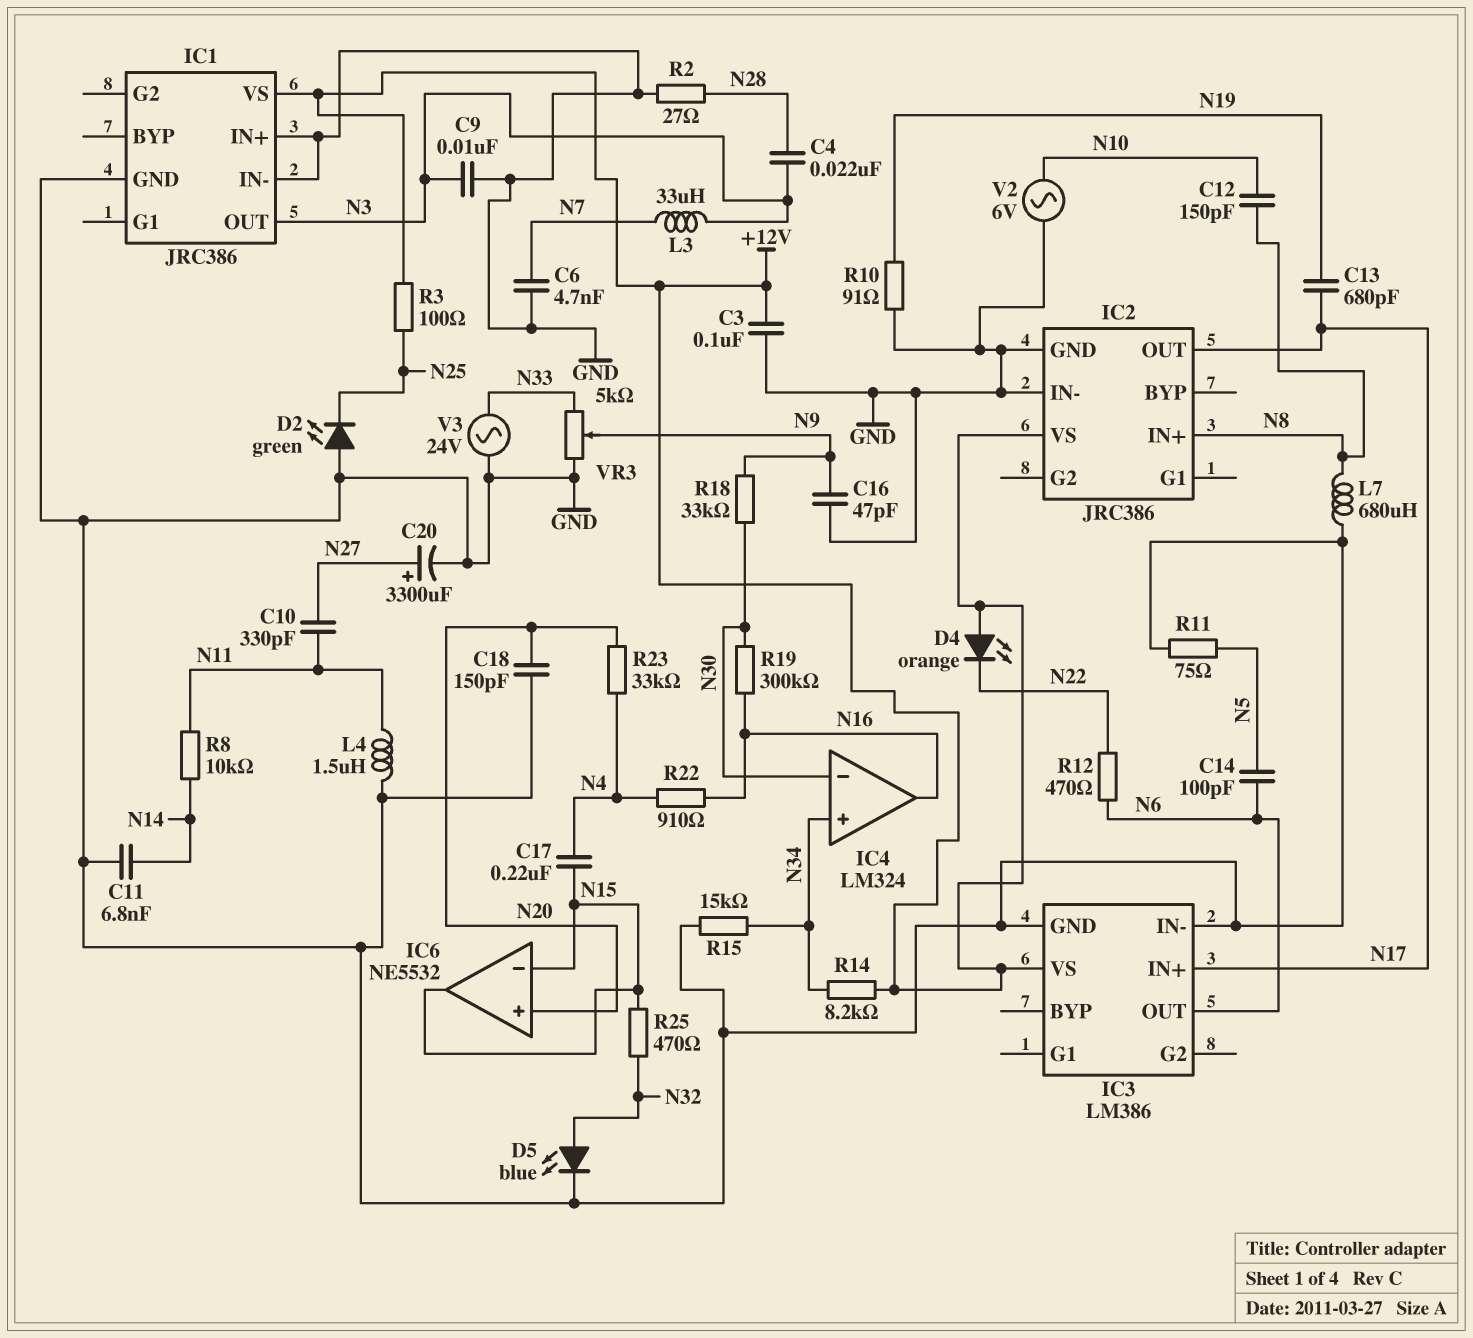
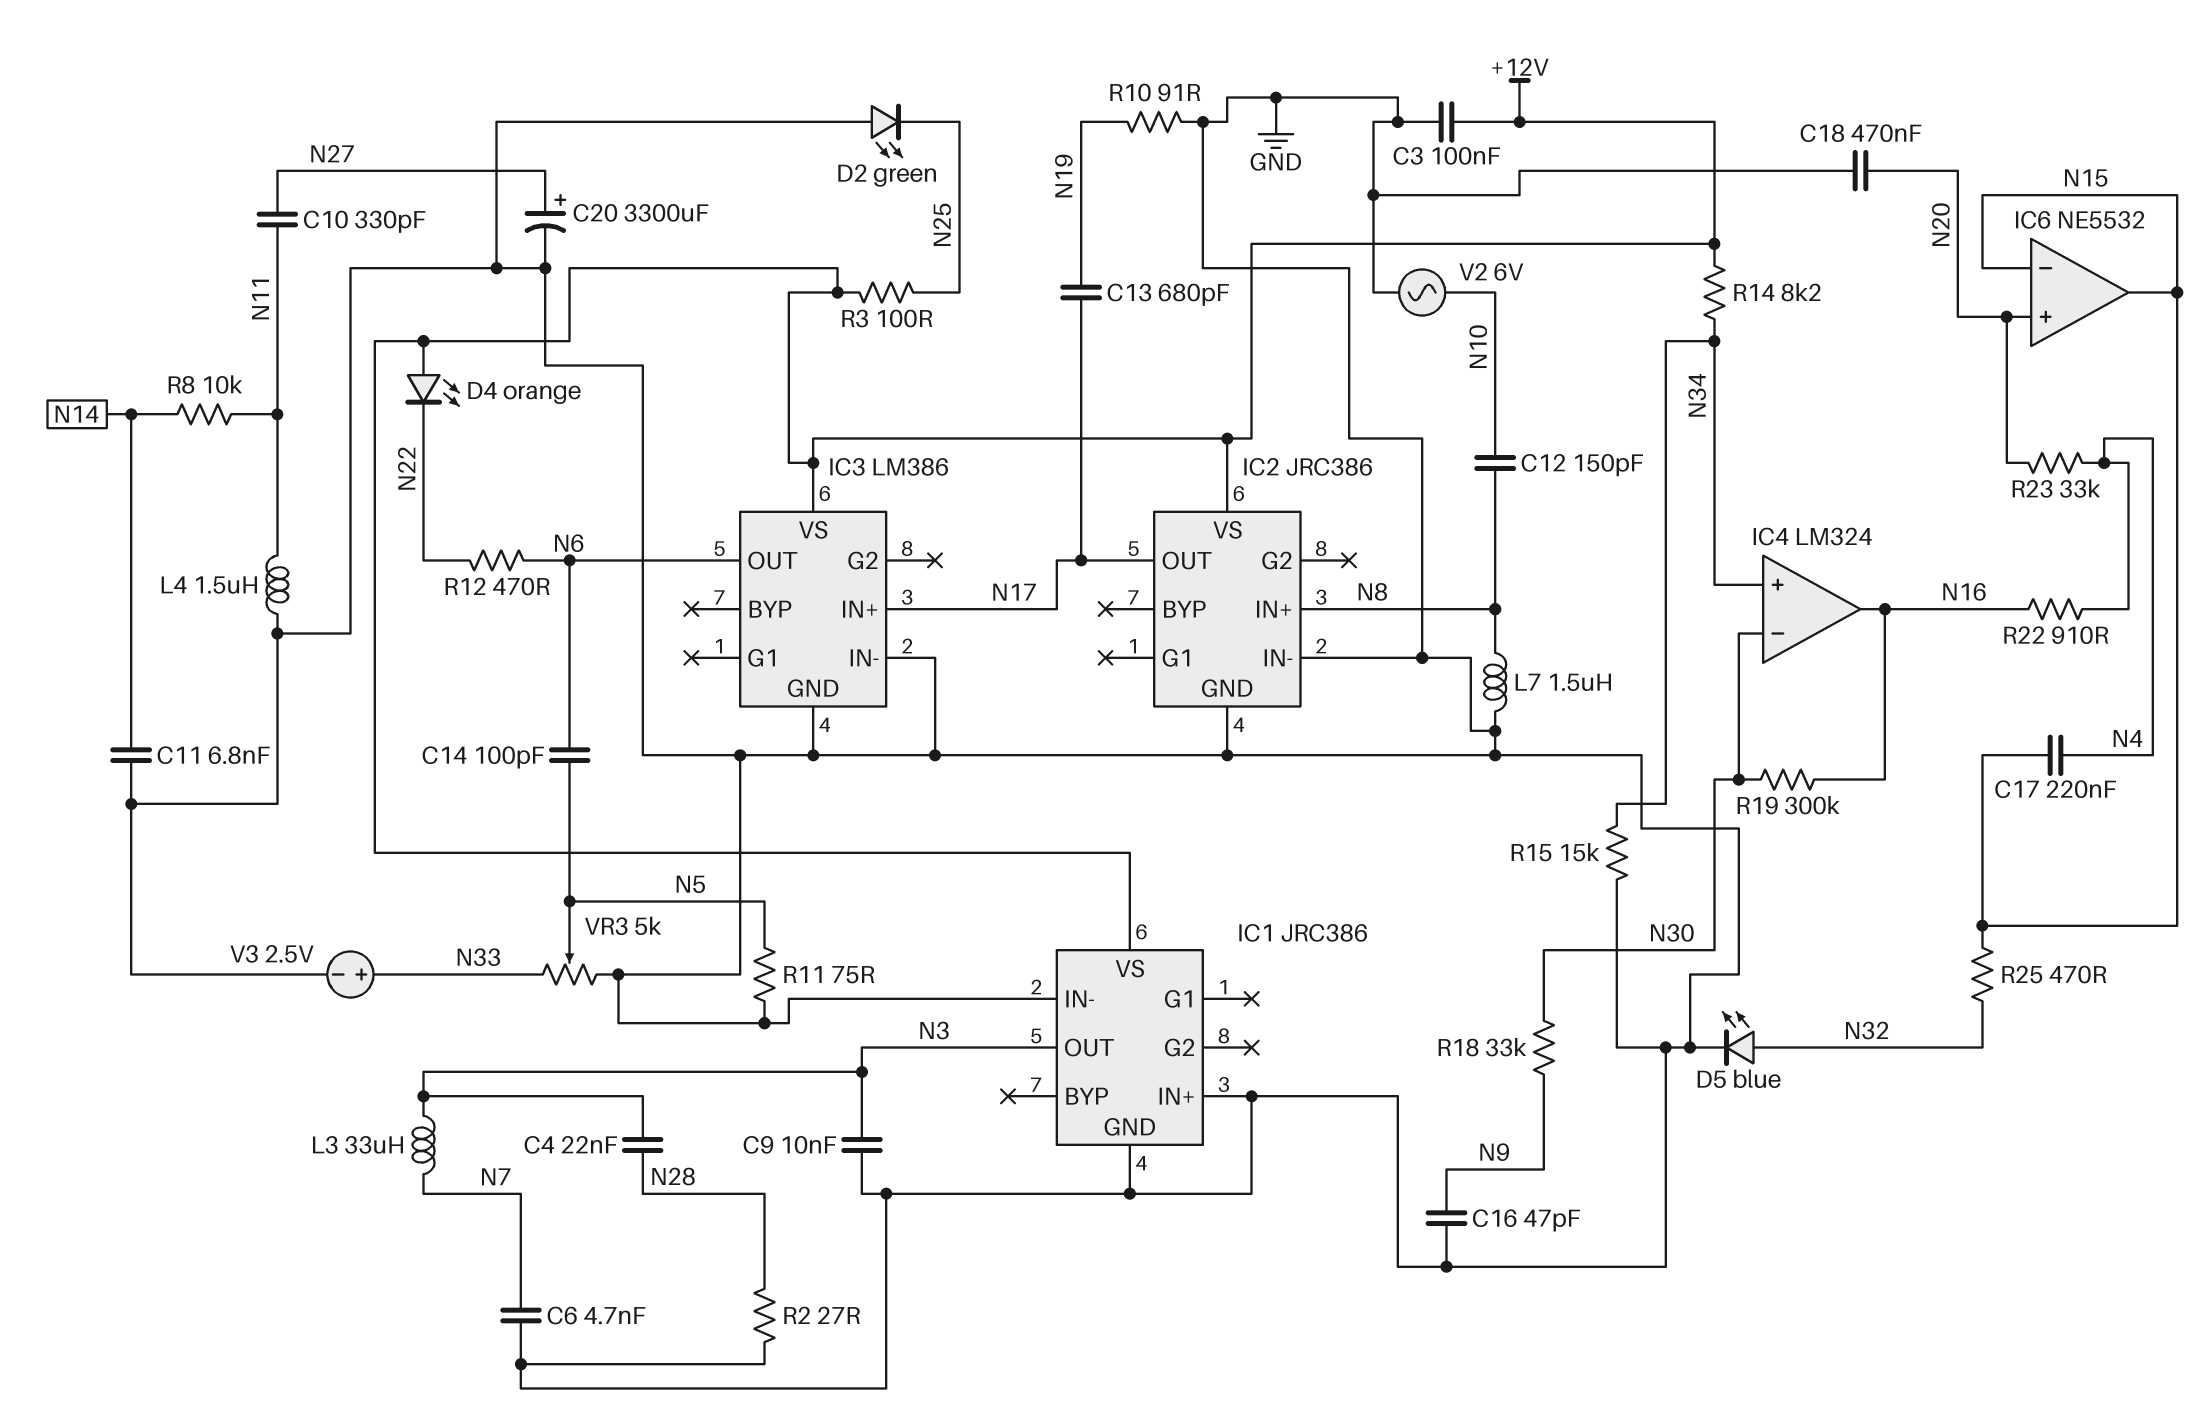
C18: 150pF (GND, N20) -> 470nF (GND, N20)
L7: 680uH (GND, N8) -> 1.5uH (GND, N8)
V3: AC 24V (GND, N33) -> 2.5V (plus N33, minus GND)
VR3: 5k (GND, N33, wiper N9) -> 5k (GND, N33, wiper N5)

